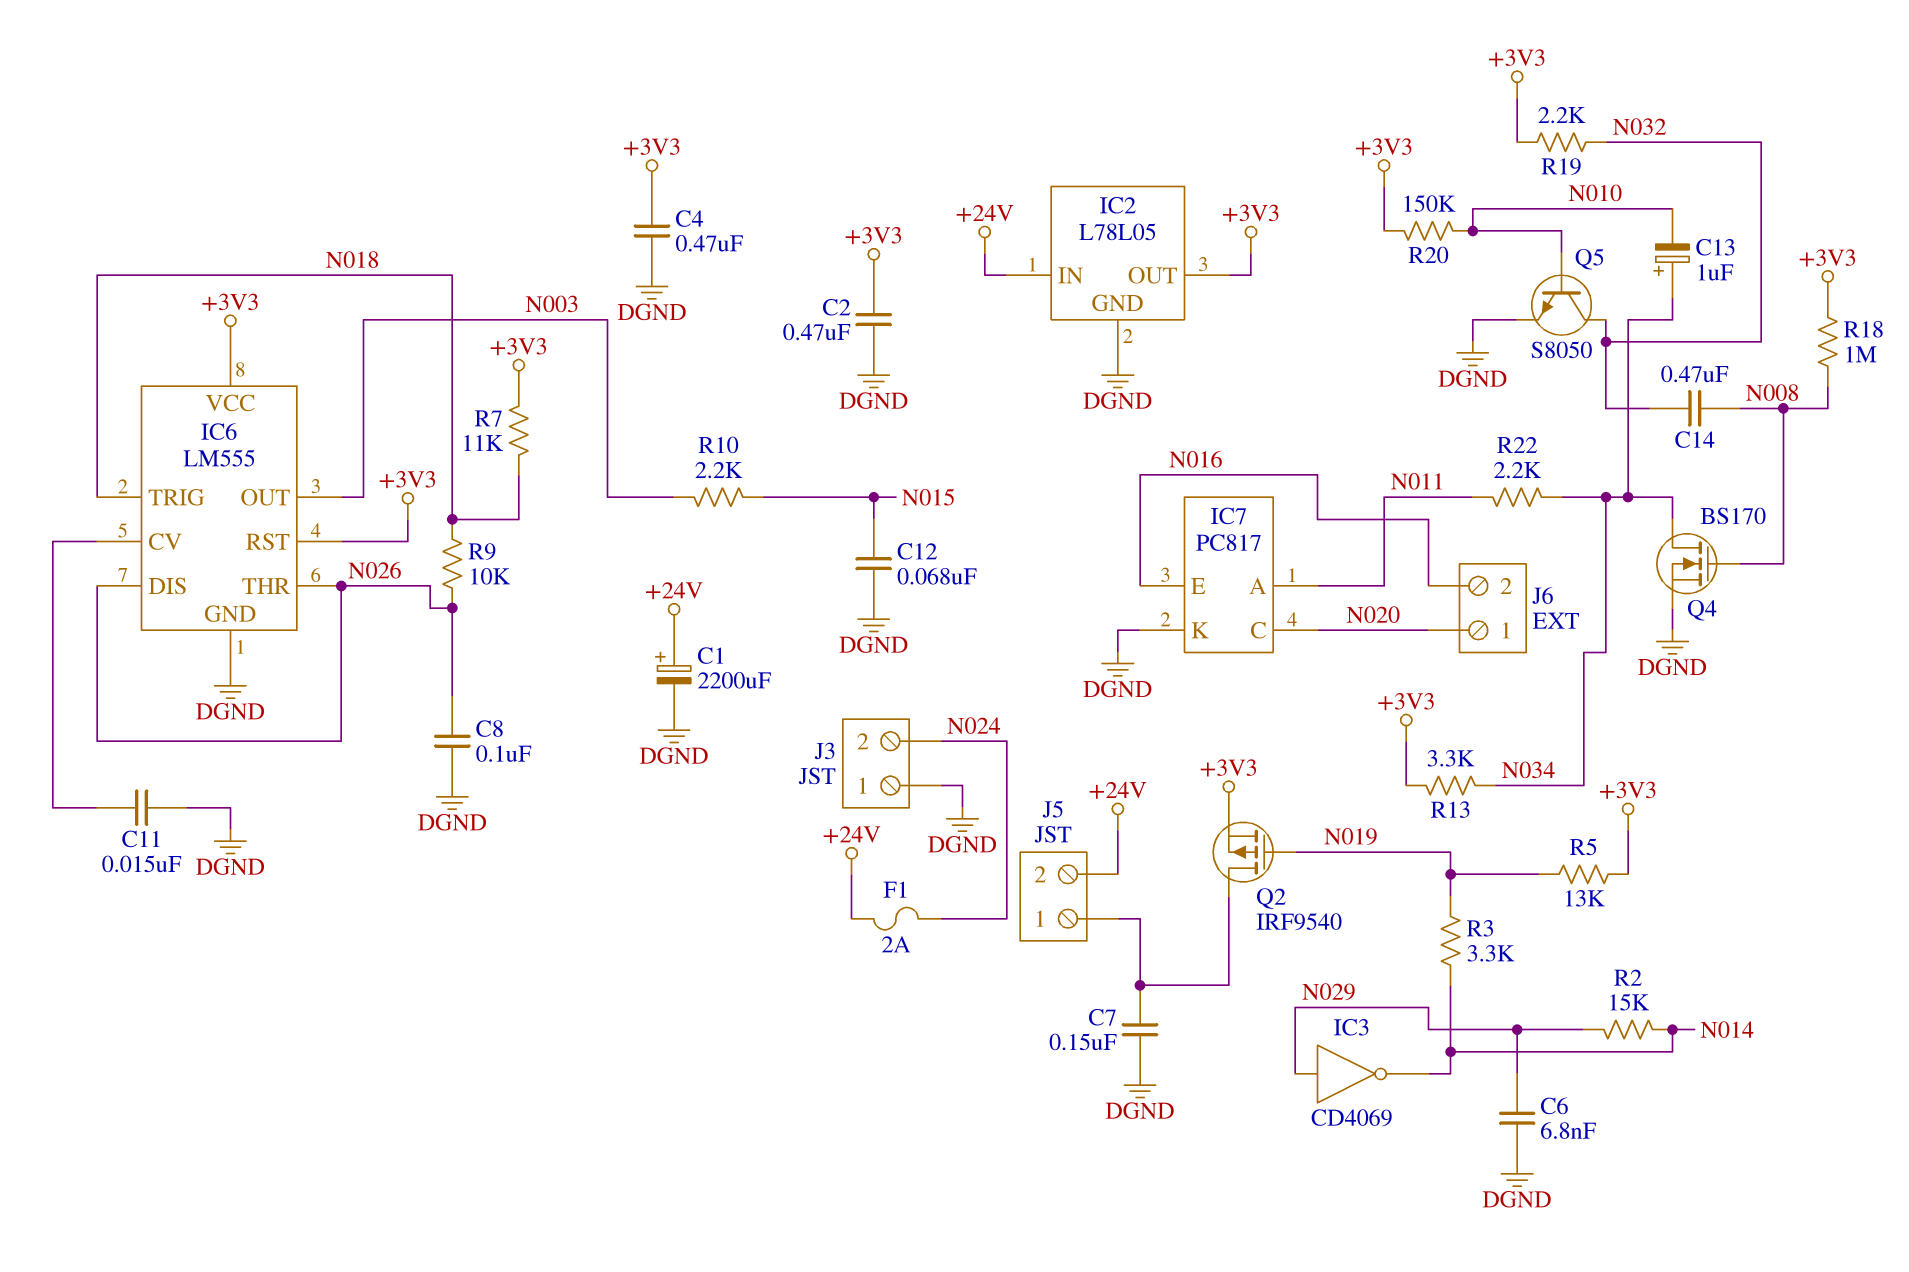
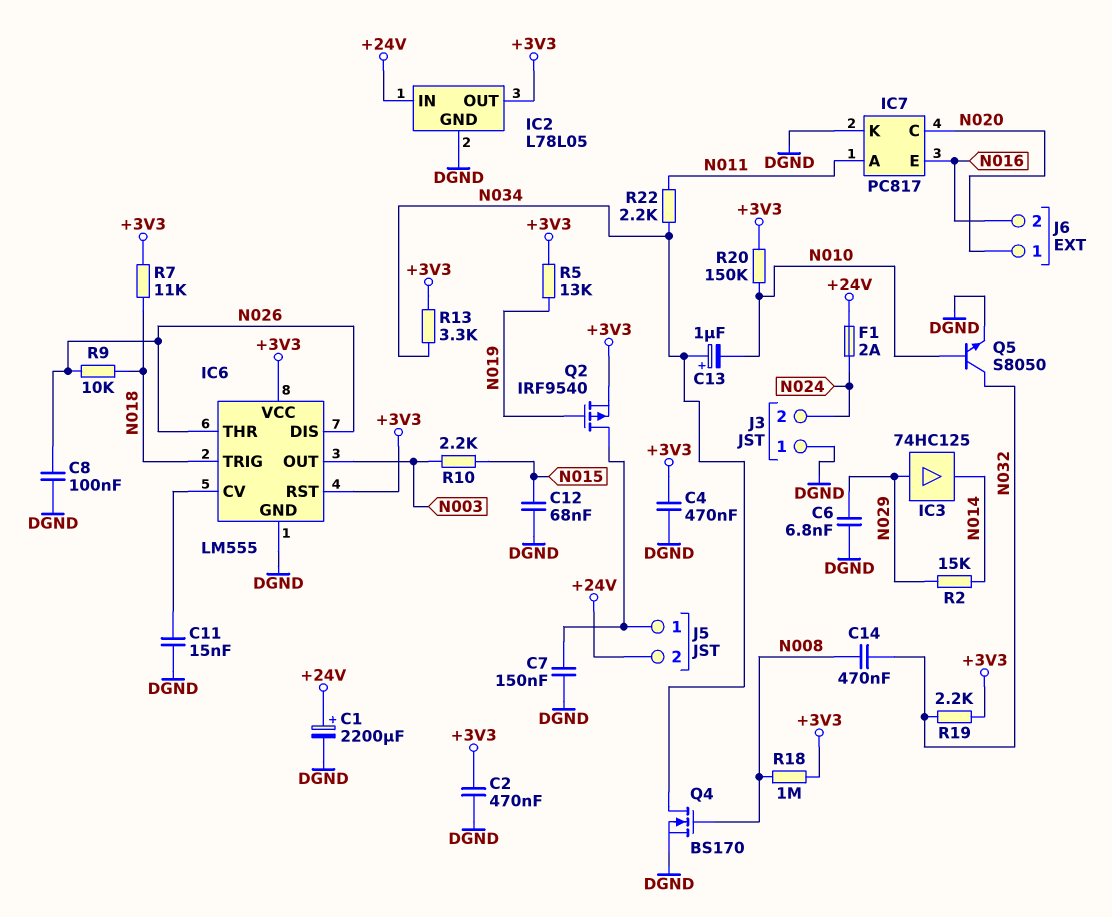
IC3: NOT CD4069 (in N029, out N014) -> buffer 74HC125 (in N029, out N014)
R3: 3.3k (N014, N019) -> none

